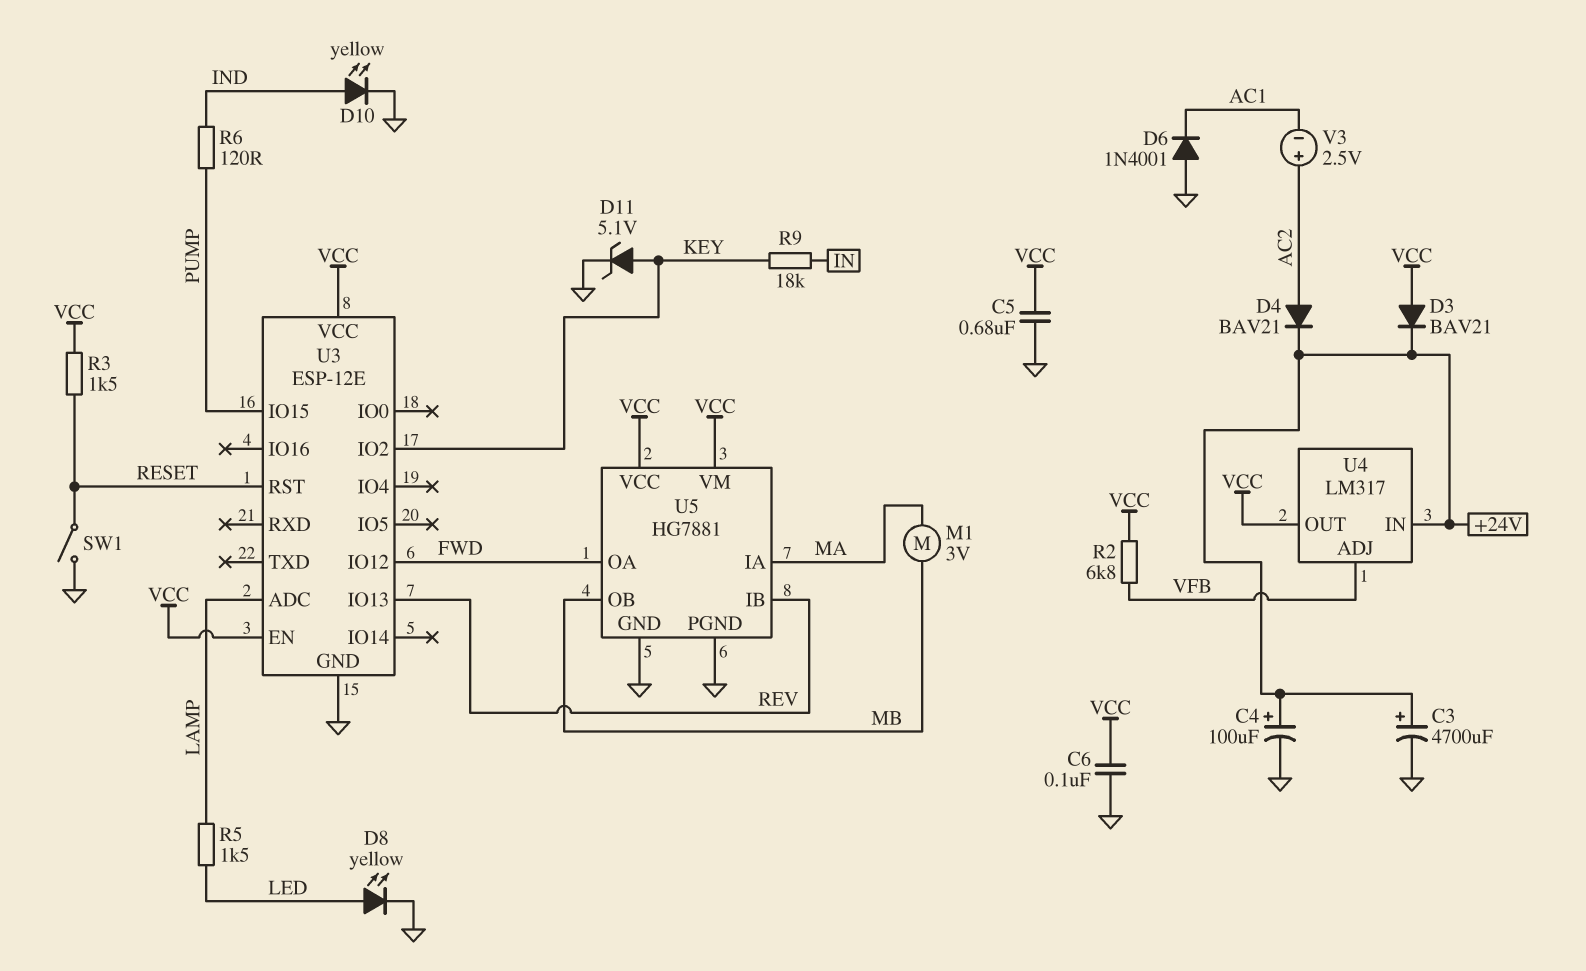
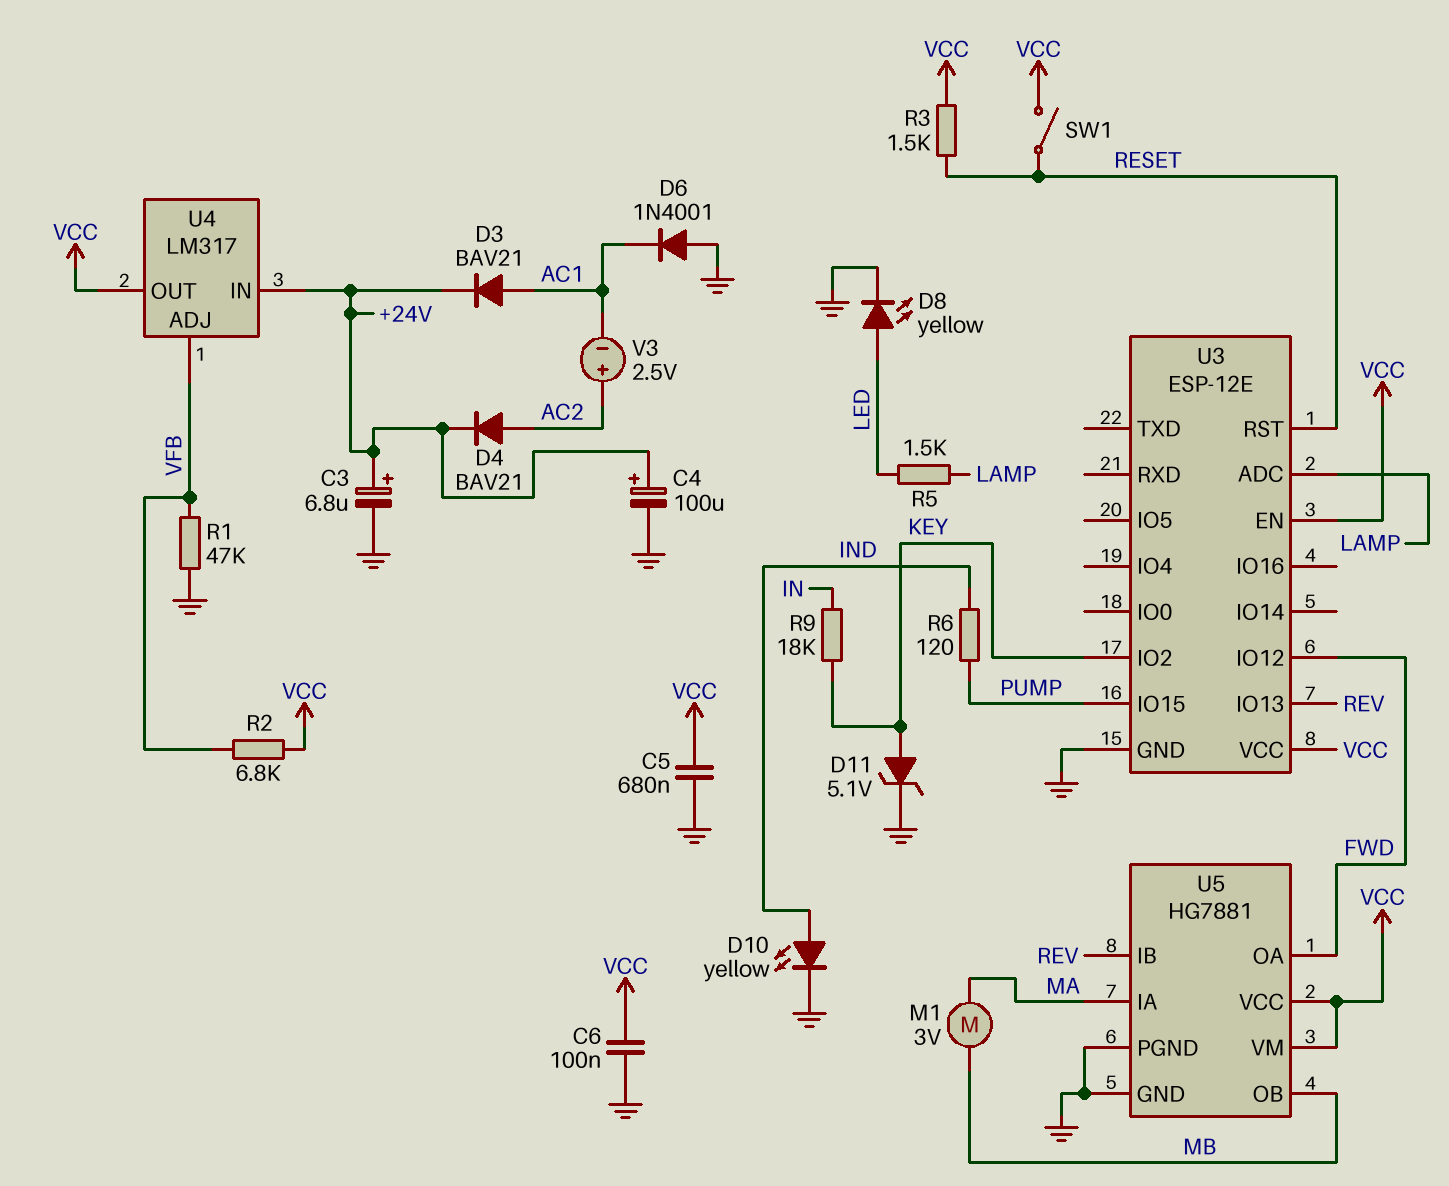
C3: 4700uF (plus +24V, minus GND) -> 6.8uF (plus +24V, minus GND)
D3: diode BAV21 (A VCC, K +24V) -> diode BAV21 (A AC1, K +24V)
R1: none -> 47k (GND, VFB)
SW1: switch (GND, RESET) -> switch (RESET, VCC)

